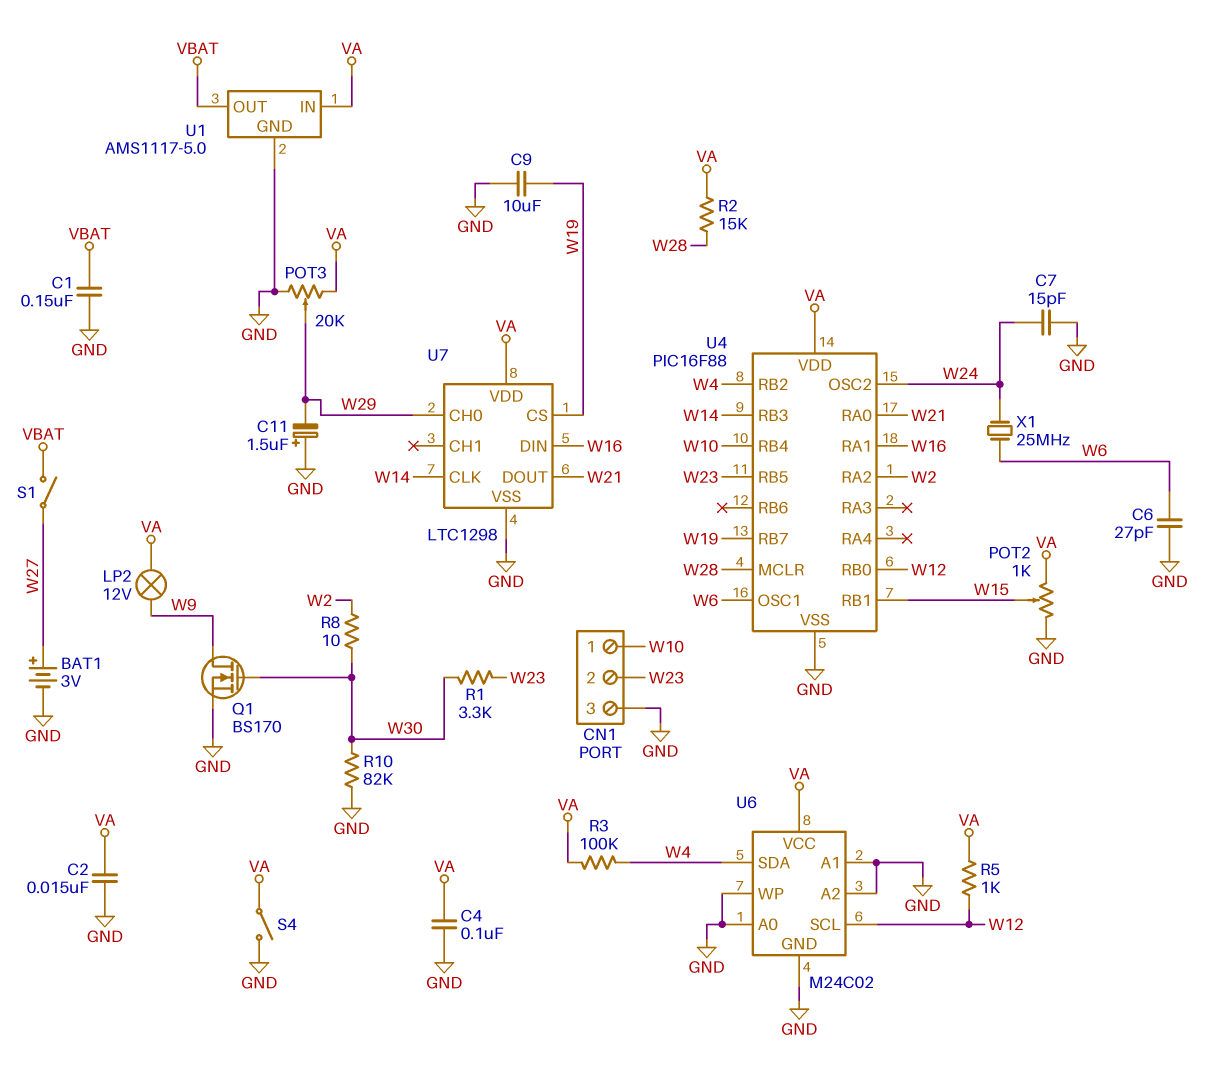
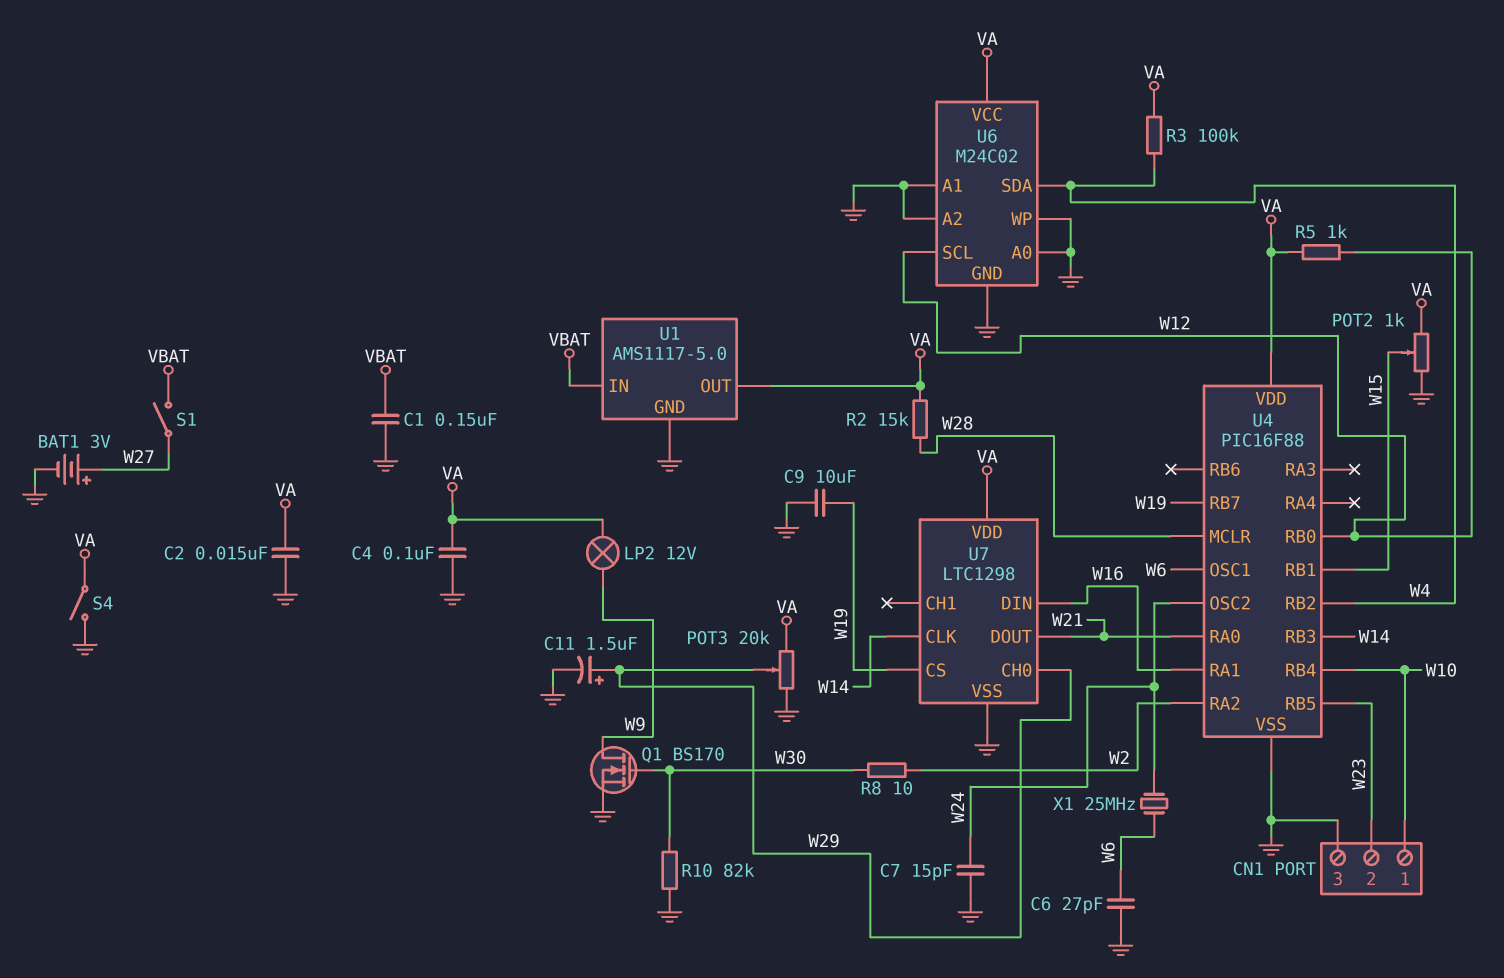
C11: 1.5uF (plus GND, minus W29) -> 1.5uF (plus W29, minus GND)
R1: 3.3k (W23, W30) -> none
U1 pin IN: VA -> VBAT
U1 pin OUT: VBAT -> VA

